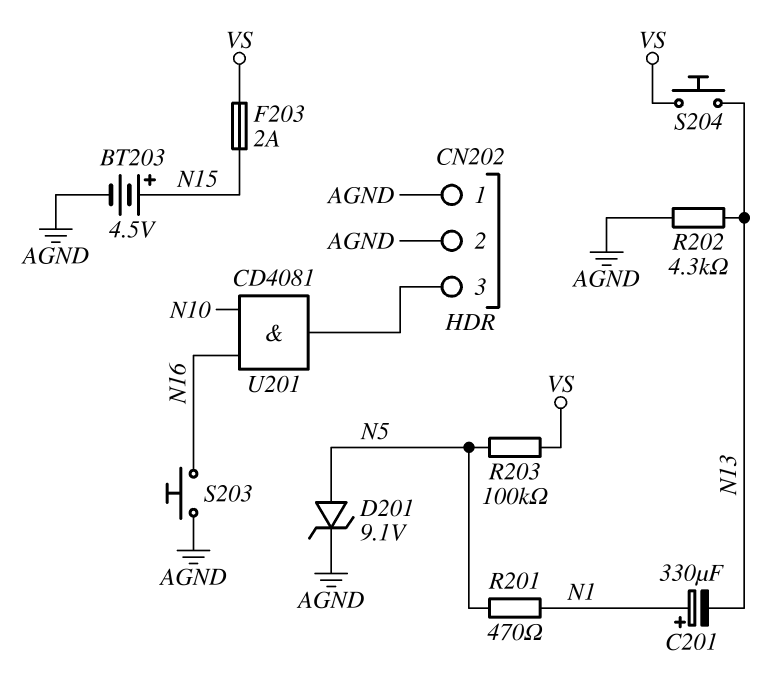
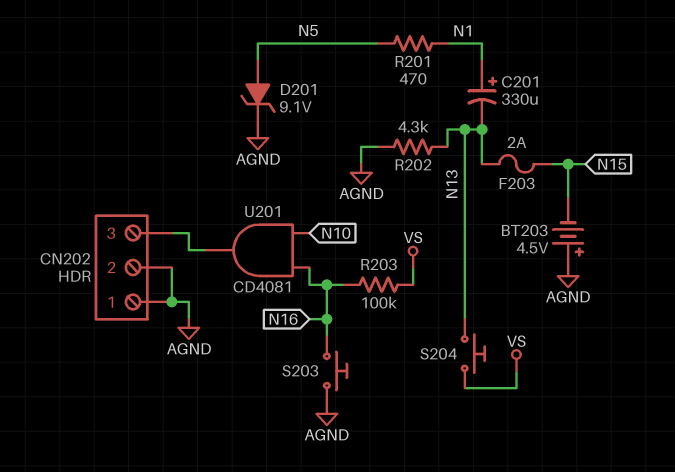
BT203: 4.5V (plus N15, minus AGND) -> 4.5V (plus AGND, minus N15)
F203: 2A (N15, VS) -> 2A (N13, N15)
R203: 100k (N5, VS) -> 100k (N16, VS)

